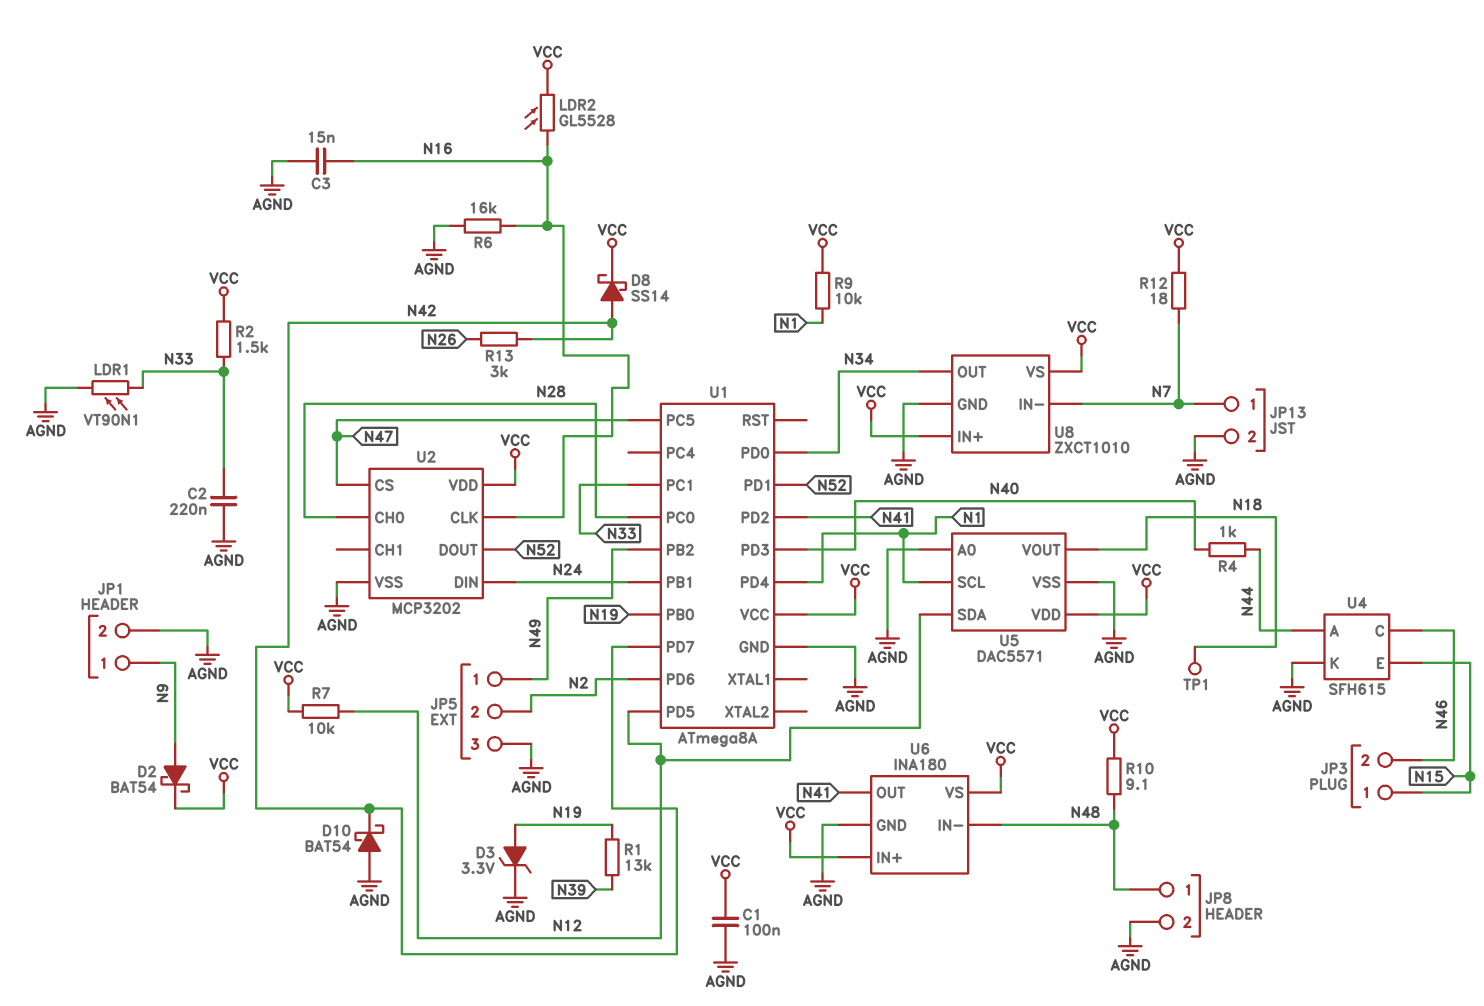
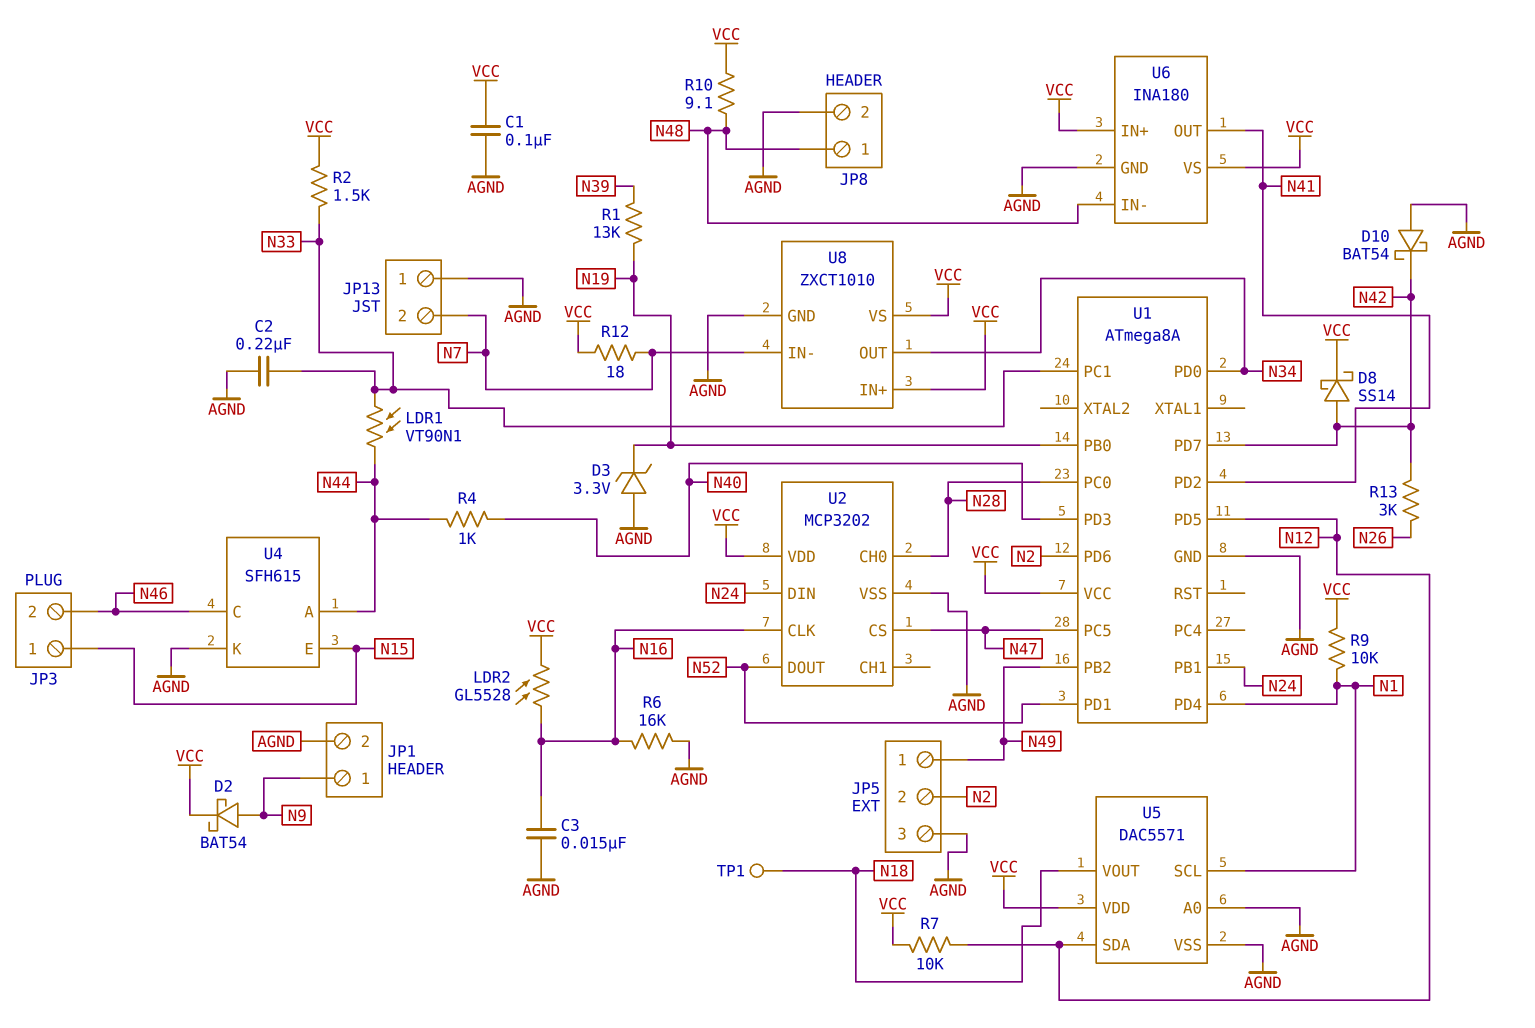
D3: zener 3.3V (A N19, K AGND) -> zener 3.3V (A AGND, K N19)
JP13 pin 1: N7 -> AGND
JP13 pin 2: AGND -> N7
LDR1: VT90N1 (AGND, N33) -> VT90N1 (N33, N44)

